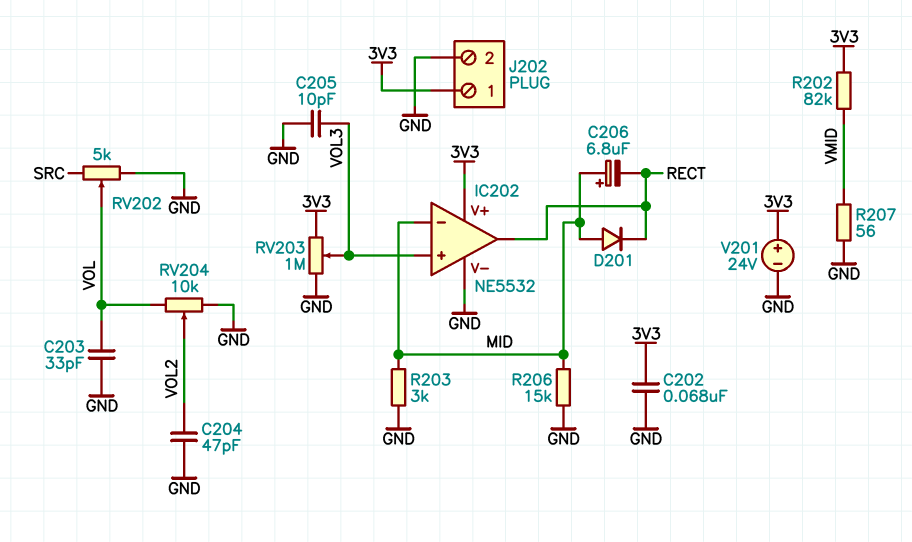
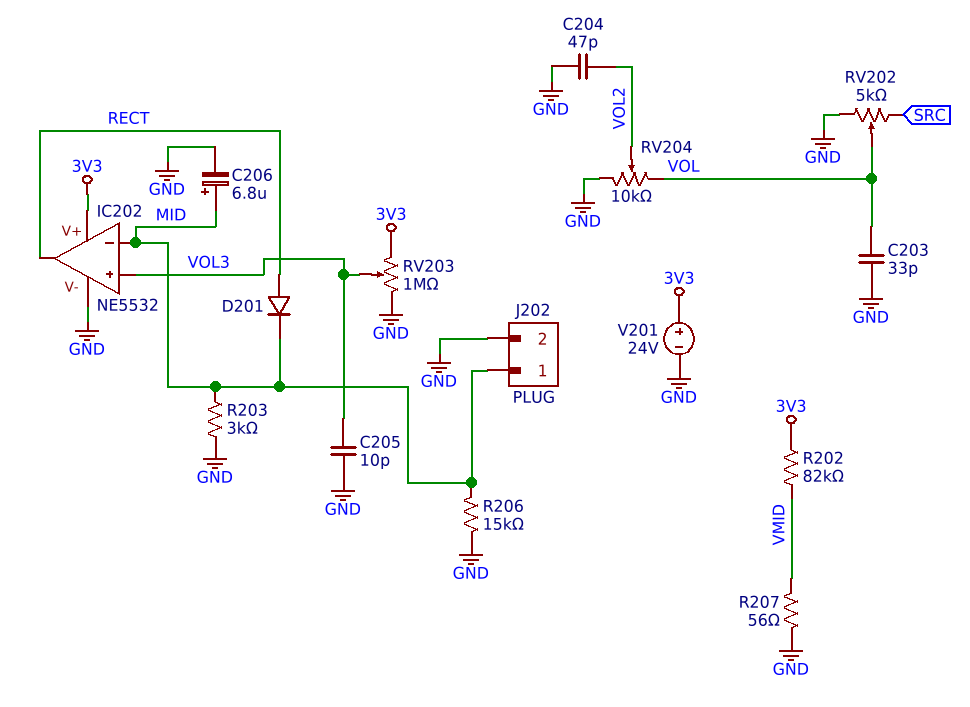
C202: 68nF (3V3, GND) -> none
C206: 6.8uF (plus MID, minus RECT) -> 6.8uF (plus MID, minus GND)
D201: diode (A MID, K RECT) -> diode (A RECT, K MID)
J202 pin 1: 3V3 -> MID

